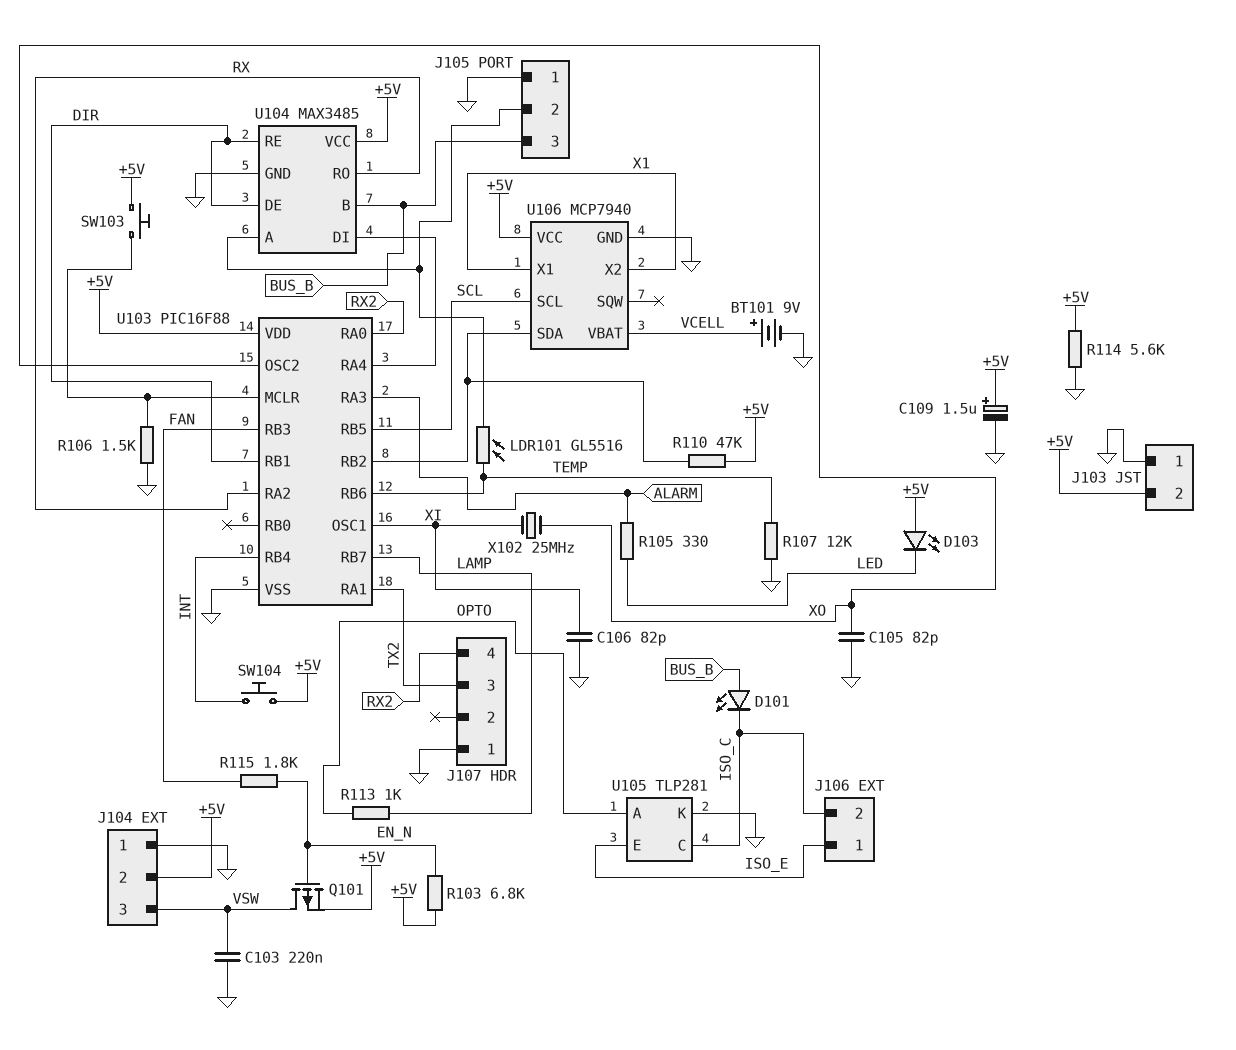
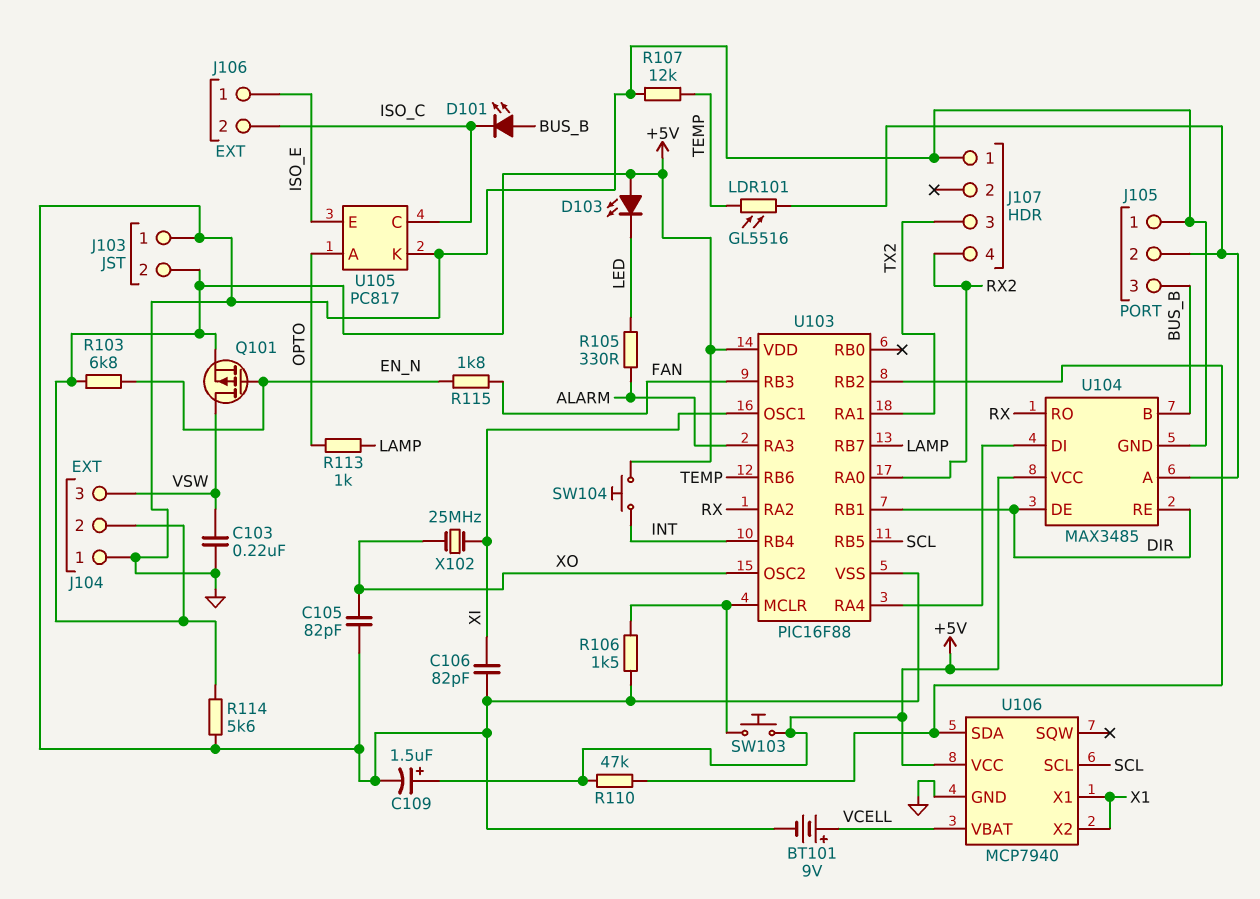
U105: TLP281 -> PC817

